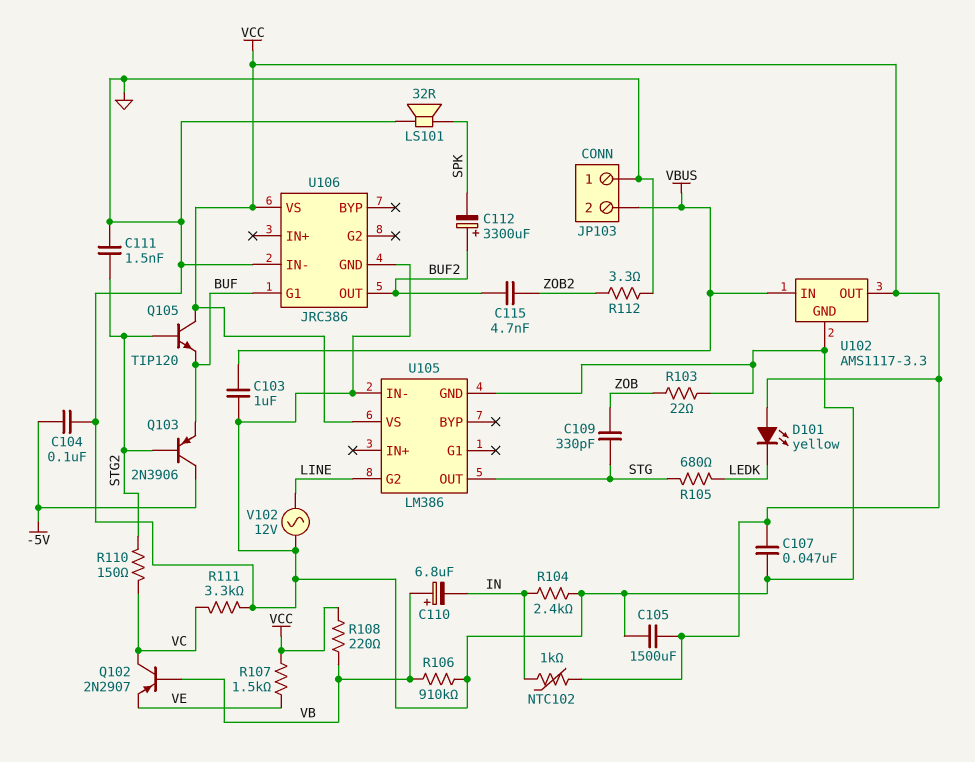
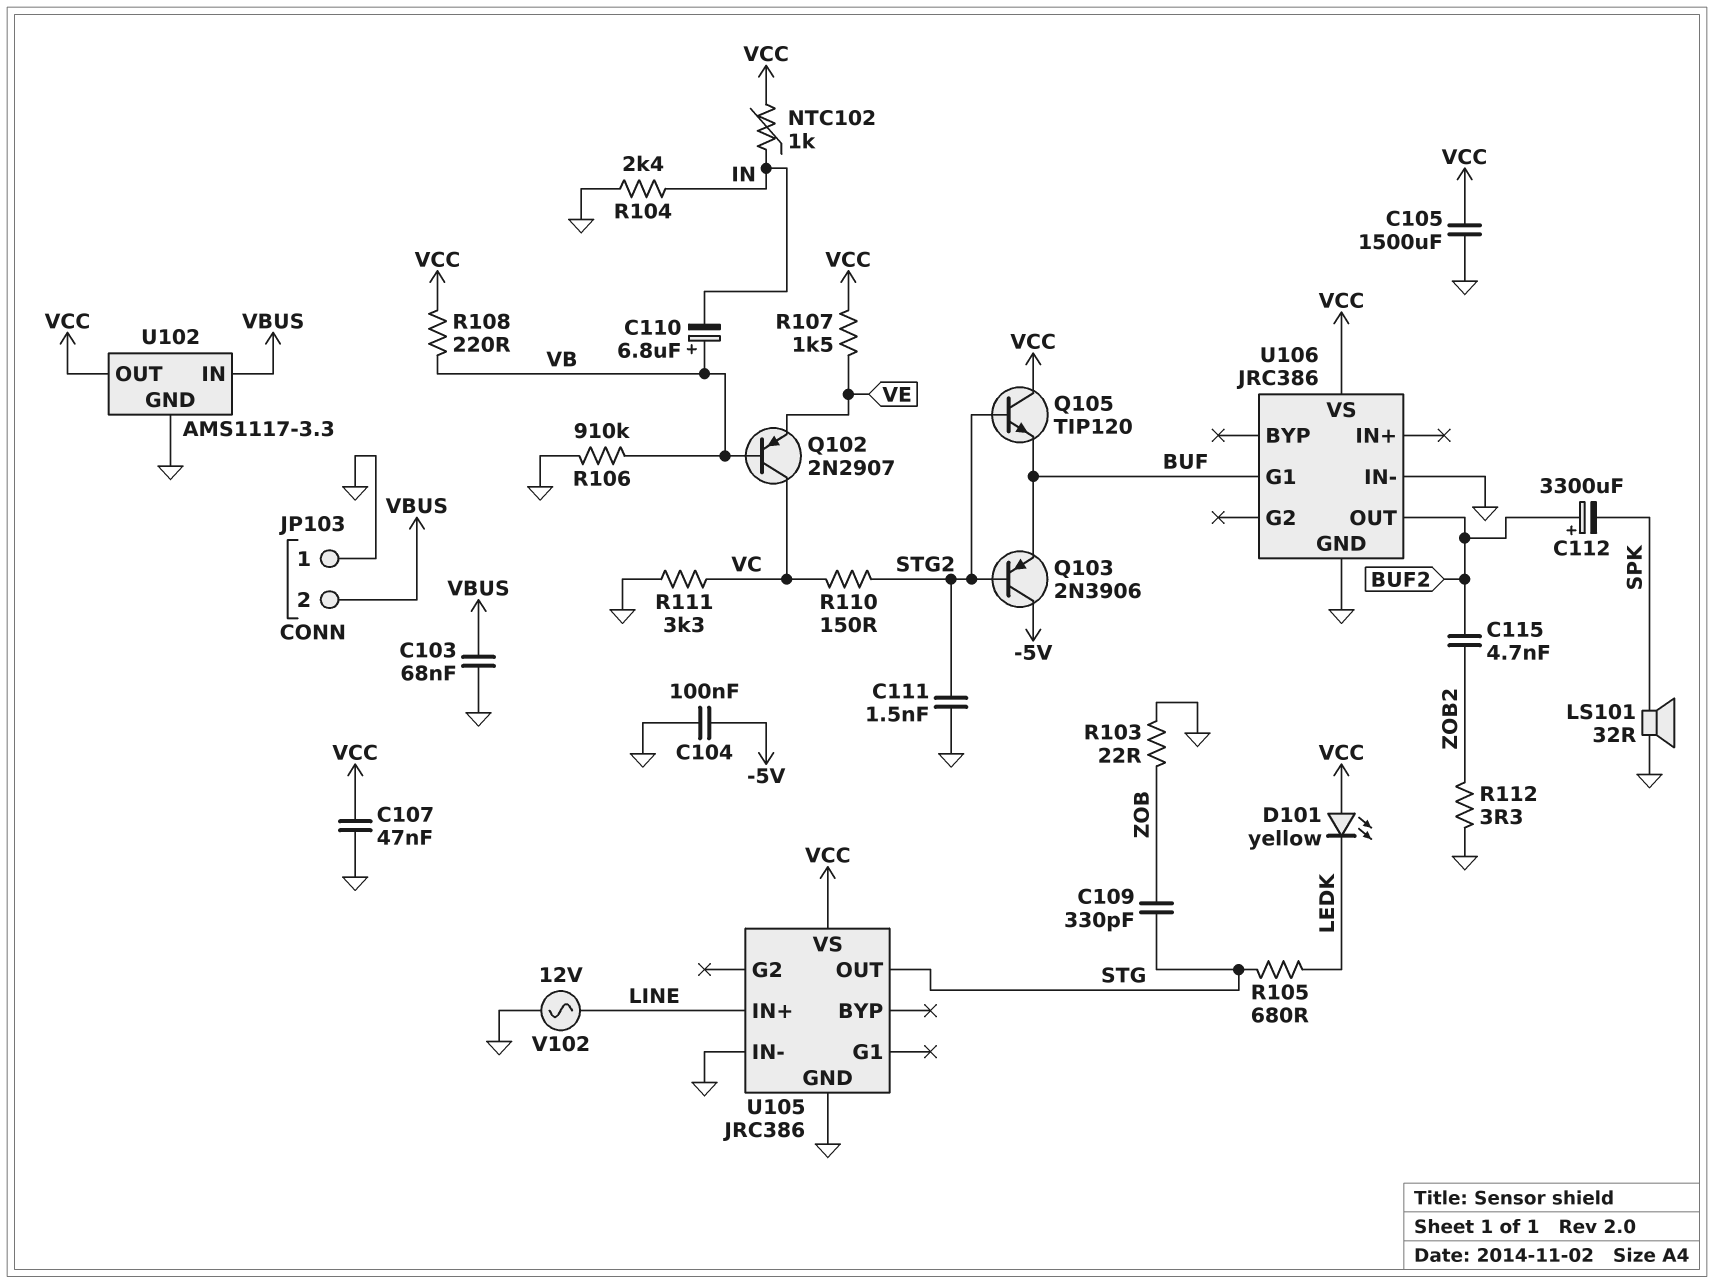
C103: 1uF (GND, VBUS) -> 68nF (GND, VBUS)
U105: LM386 -> JRC386
U105 pin G2: LINE -> none
U105 pin IN+: none -> LINE

